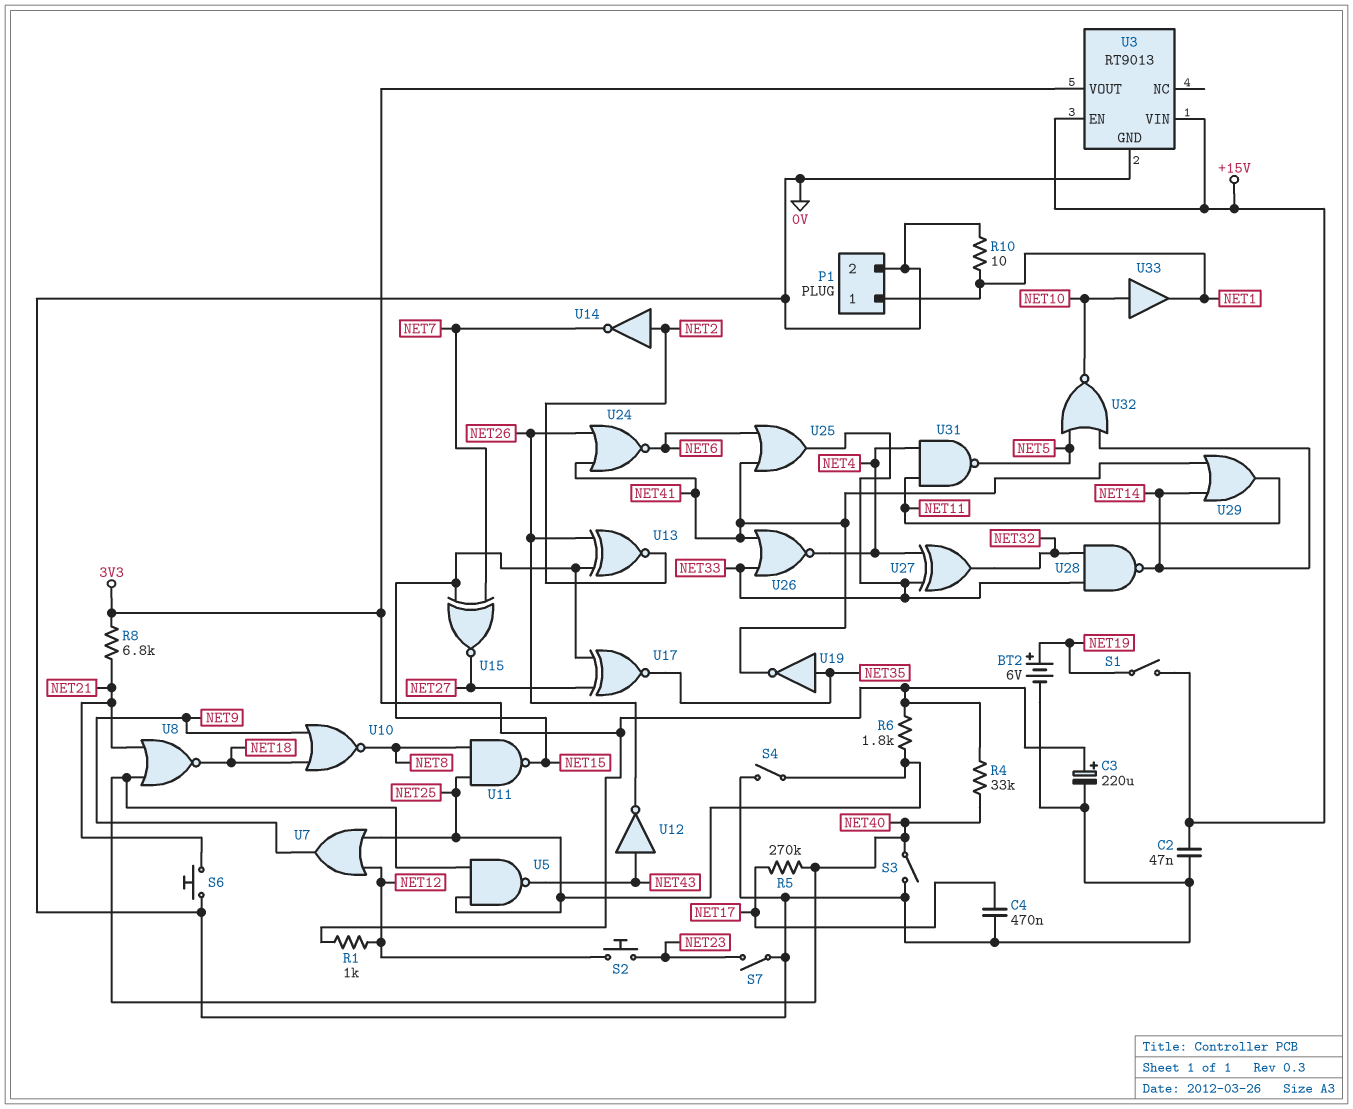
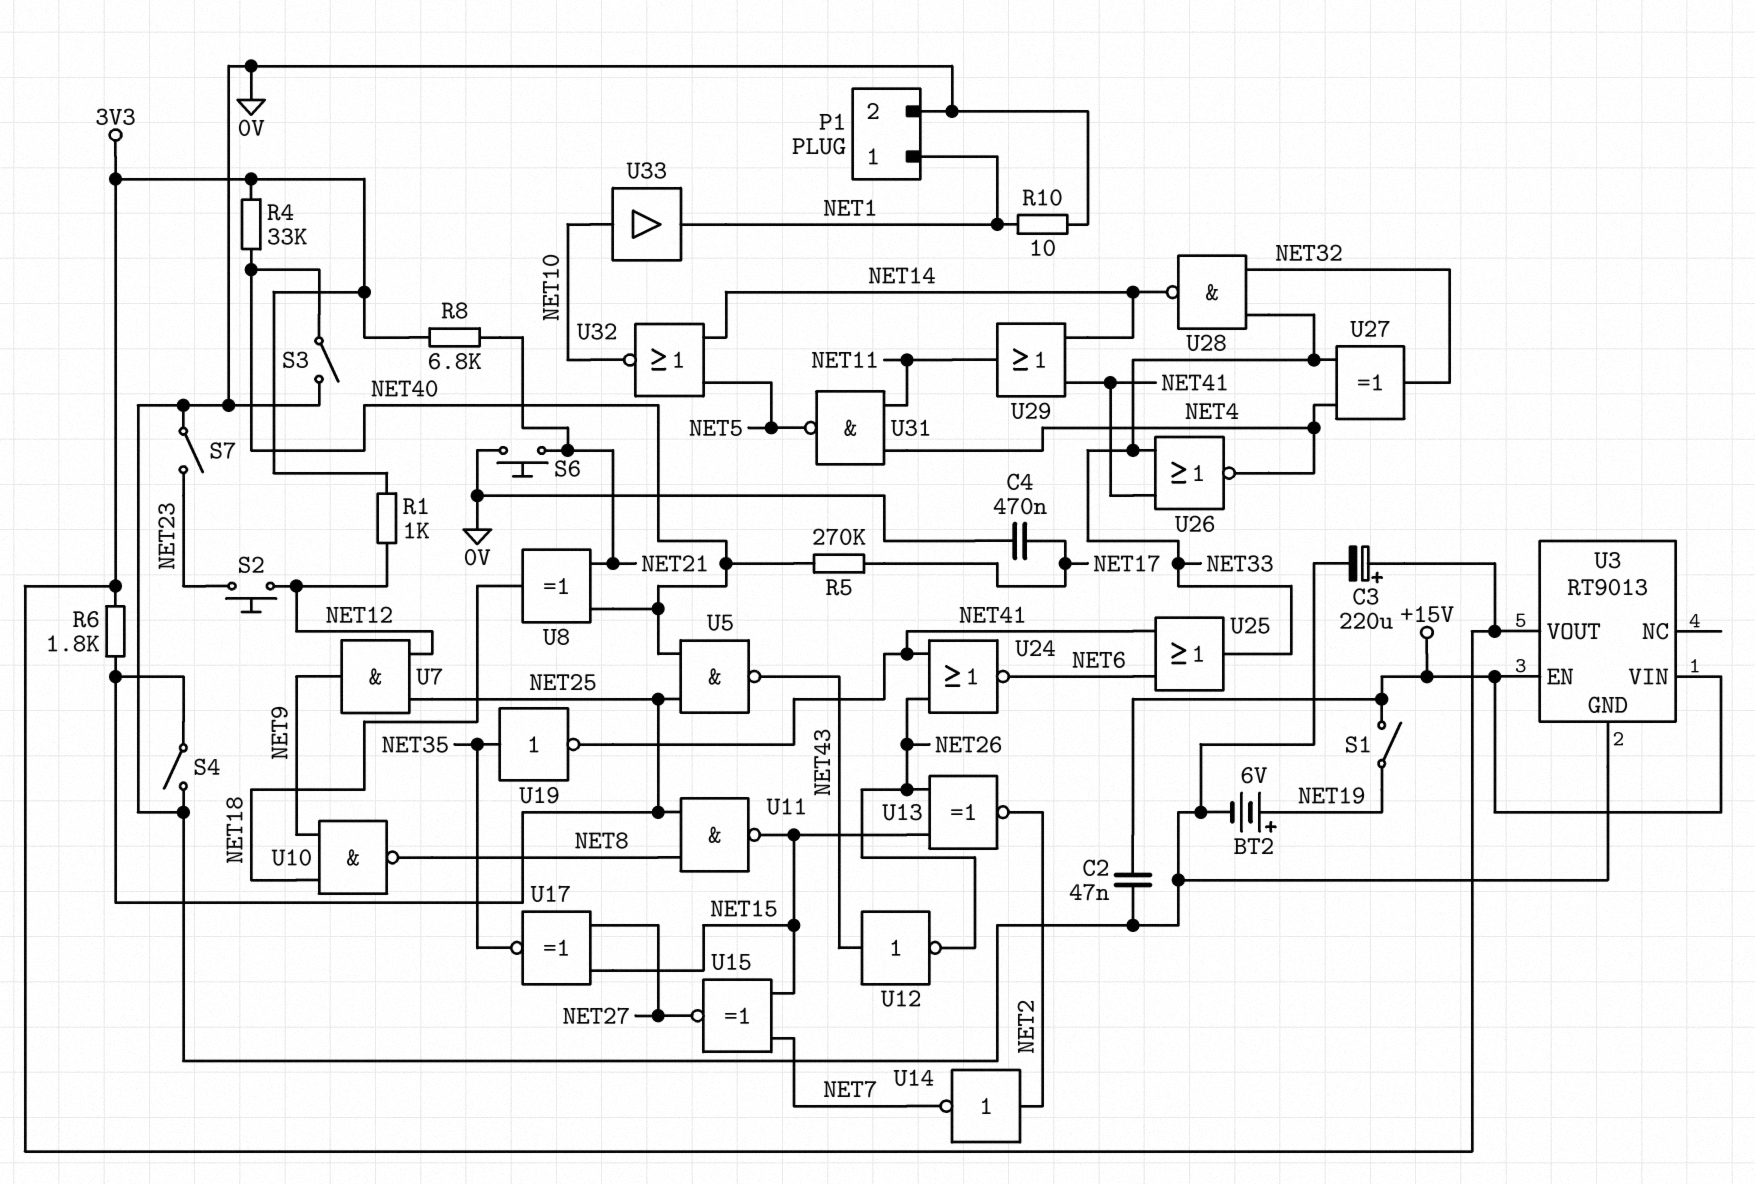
U7: OR (in NET12, in NET25, out NET9) -> AND (in NET12, in NET25, out NET9)
U8: NOR (in NET21, in NET40, out NET18) -> XOR (in NET21, in NET40, out NET18)
U10: NOR (in NET9, in NET18, out NET8) -> NAND (in NET9, in NET18, out NET8)

